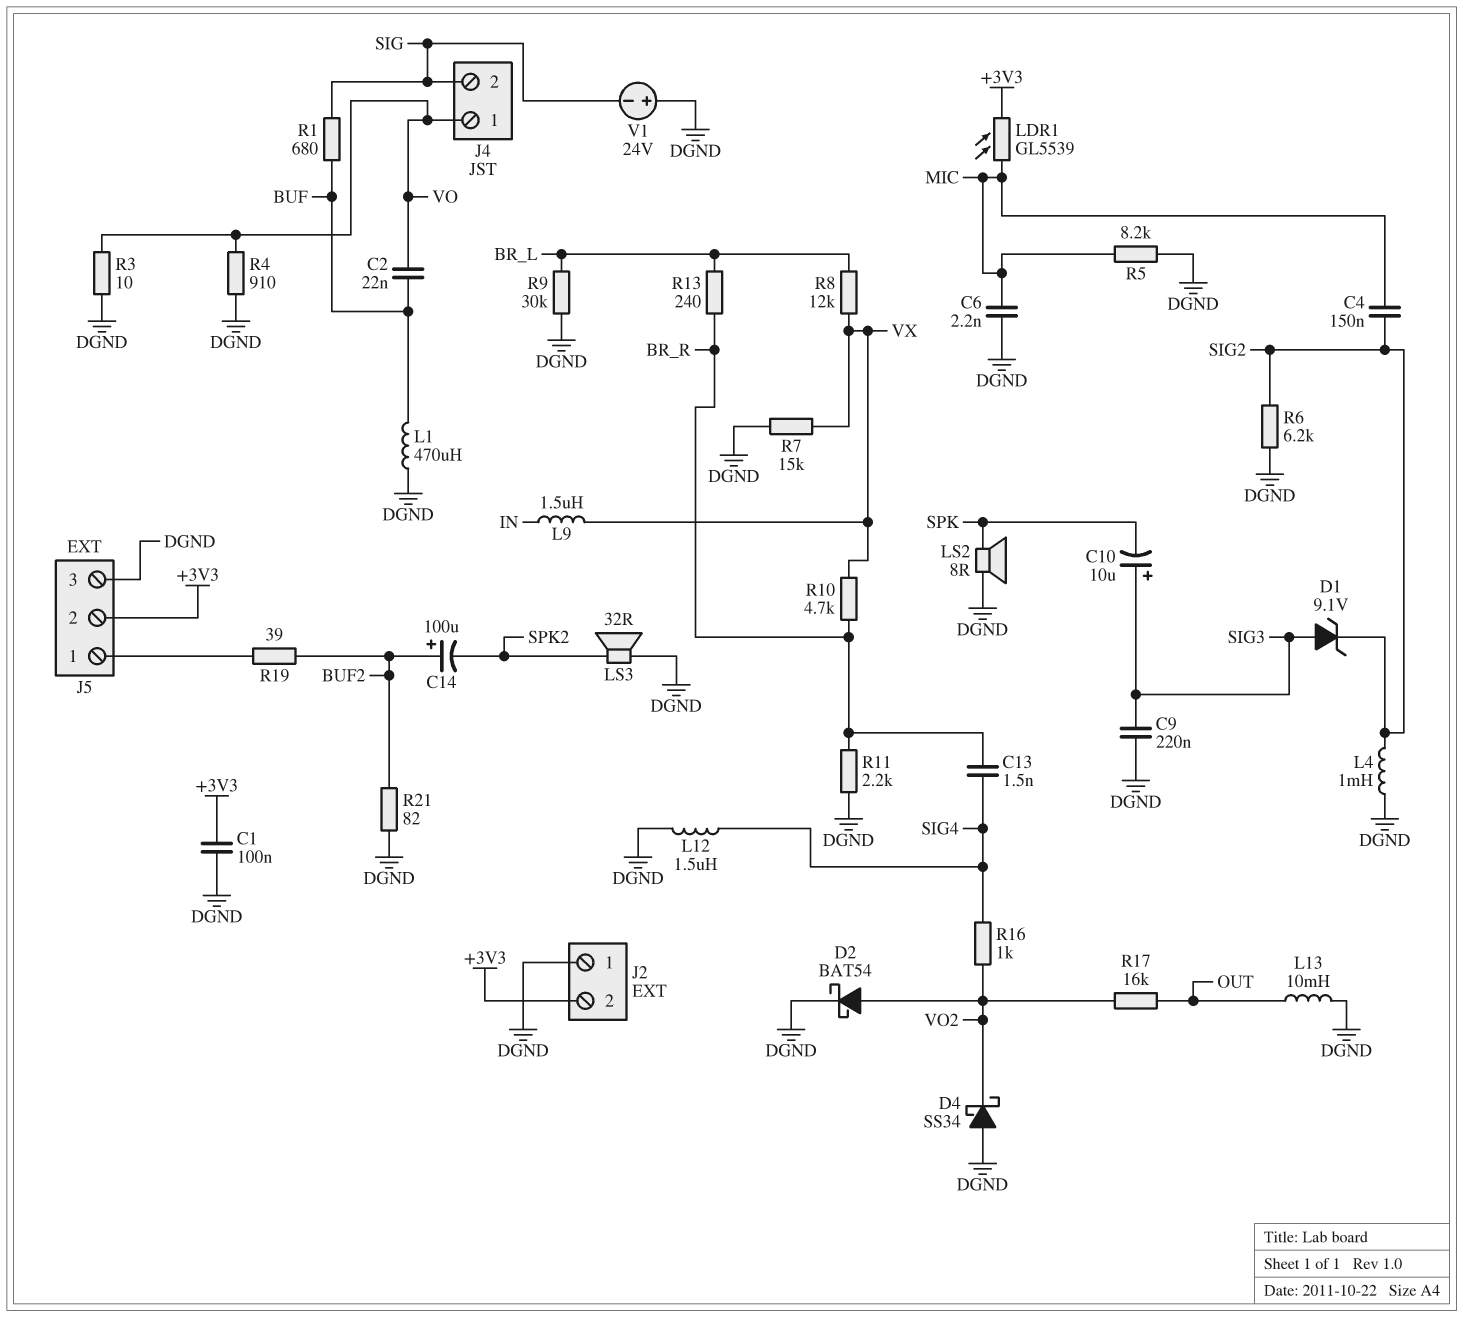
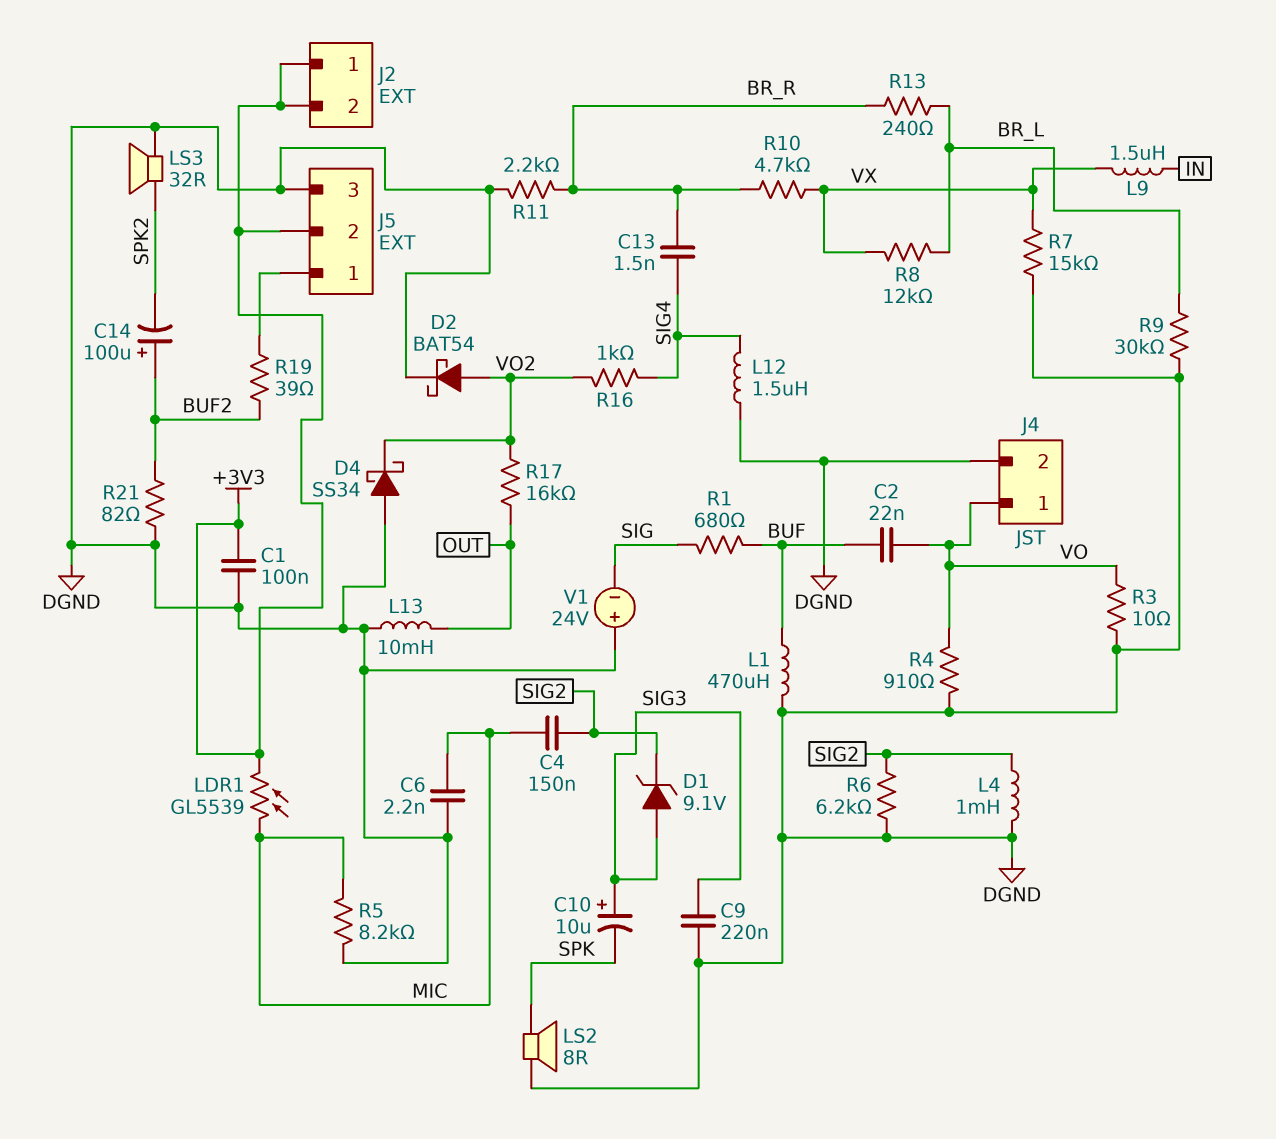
J2 pin 1: DGND -> +3V3
J4 pin 2: SIG -> DGND

